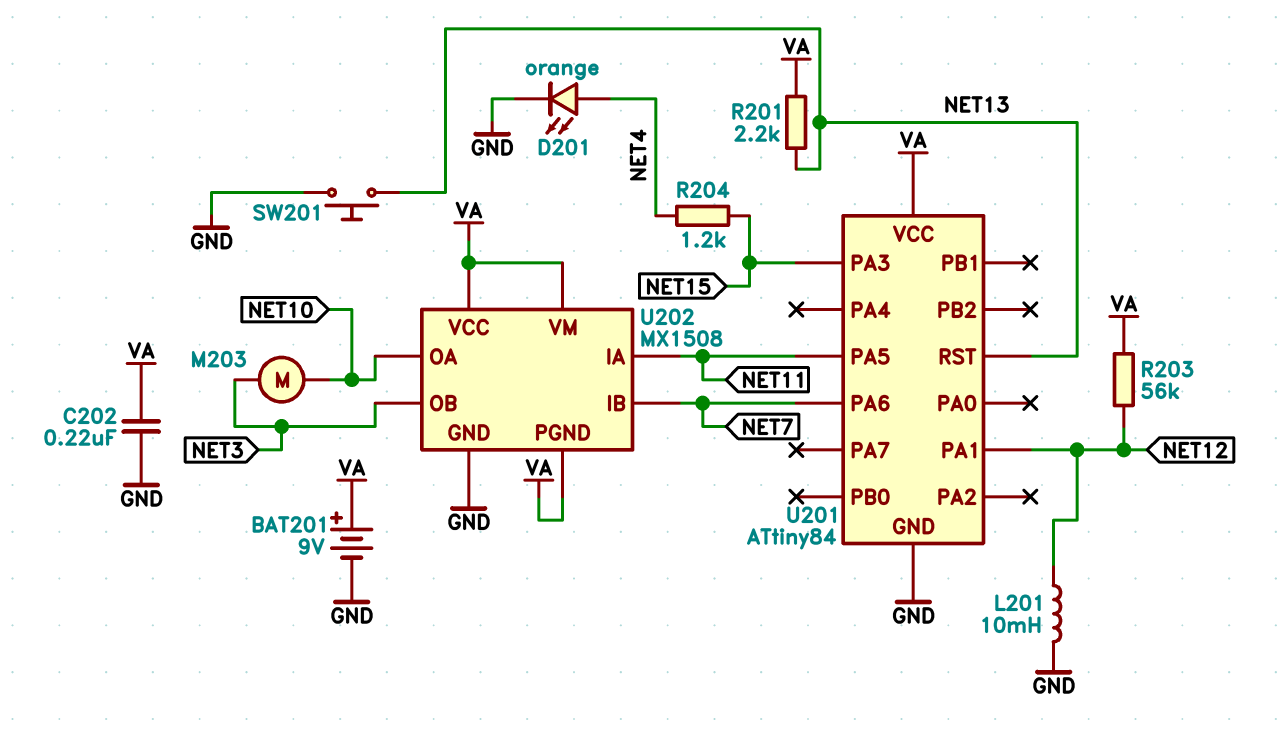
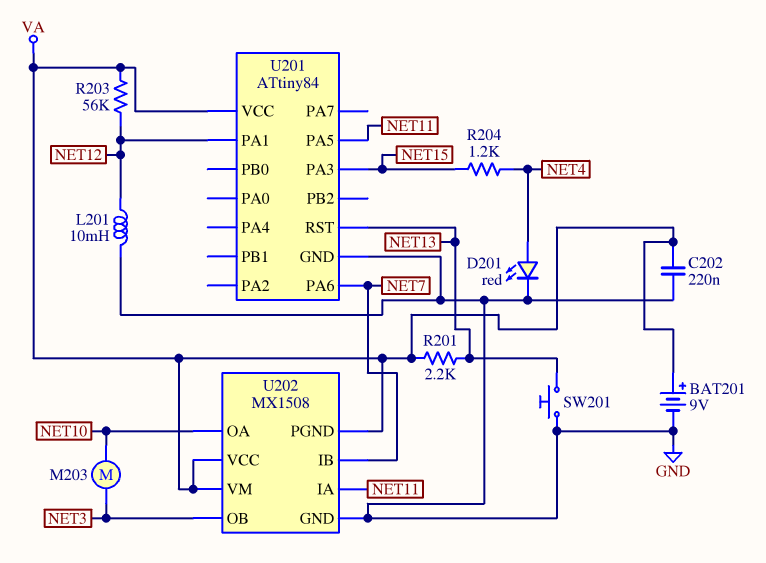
D201: LED orange (A NET4, K GND) -> LED red (A NET4, K GND)

